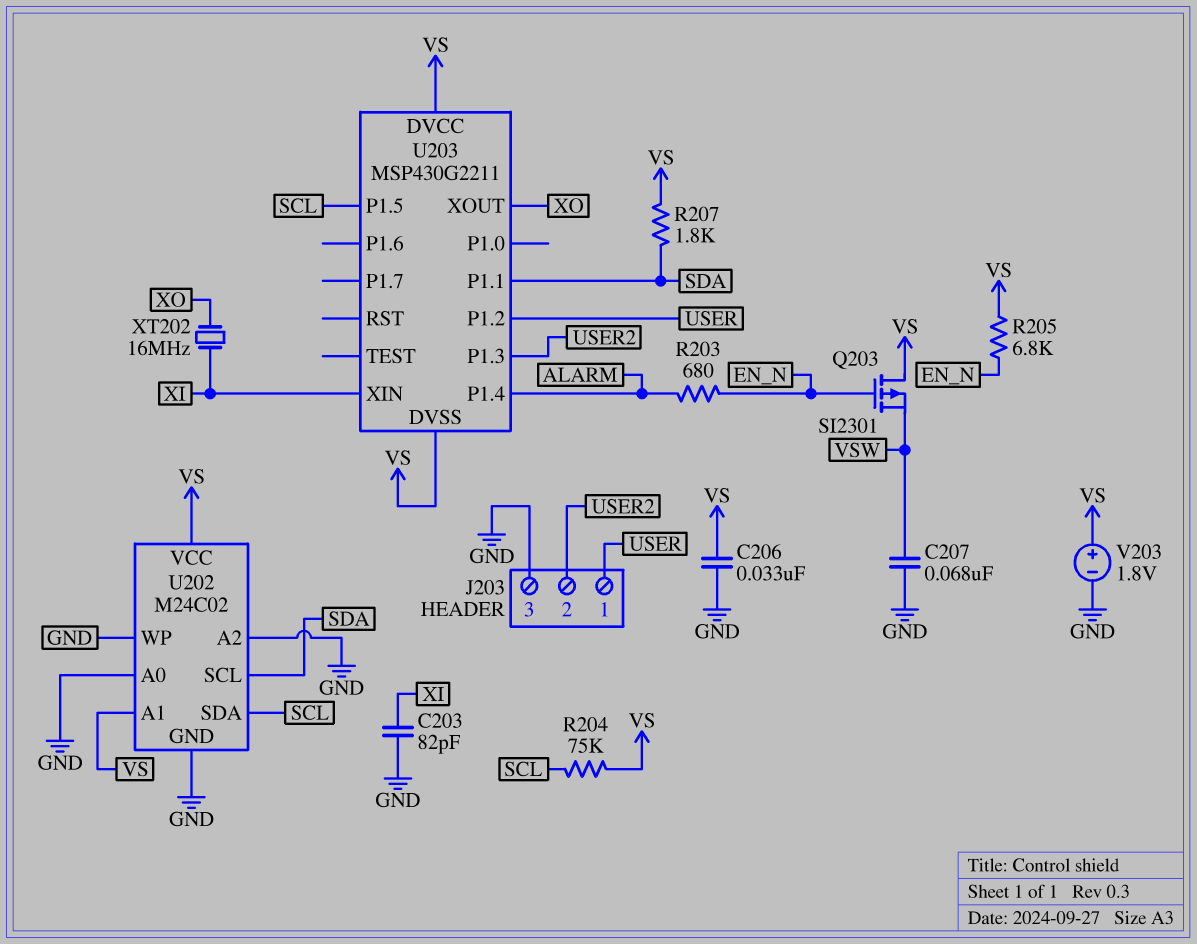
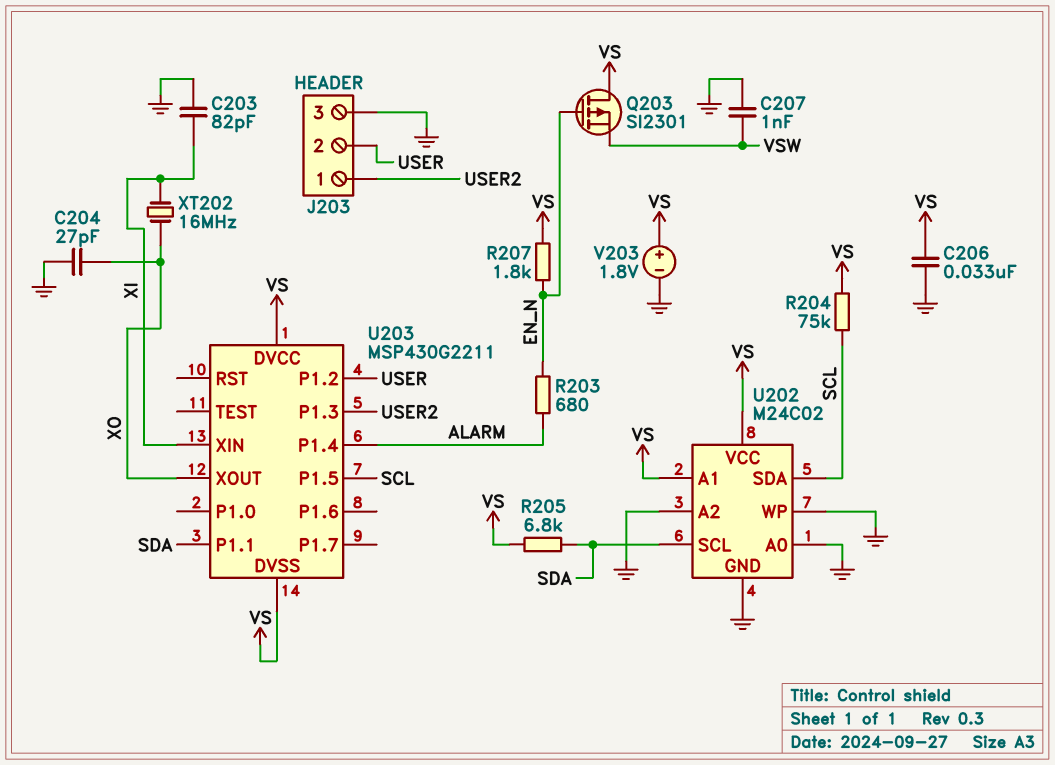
C204: none -> 27pF (GND, XO)
C207: 68nF (GND, VSW) -> 1nF (GND, VSW)
J203 pin 1: USER -> USER2
J203 pin 2: USER2 -> USER
R205: 6.8k (EN_N, VS) -> 6.8k (SDA, VS)
R207: 1.8k (SDA, VS) -> 1.8k (EN_N, VS)

